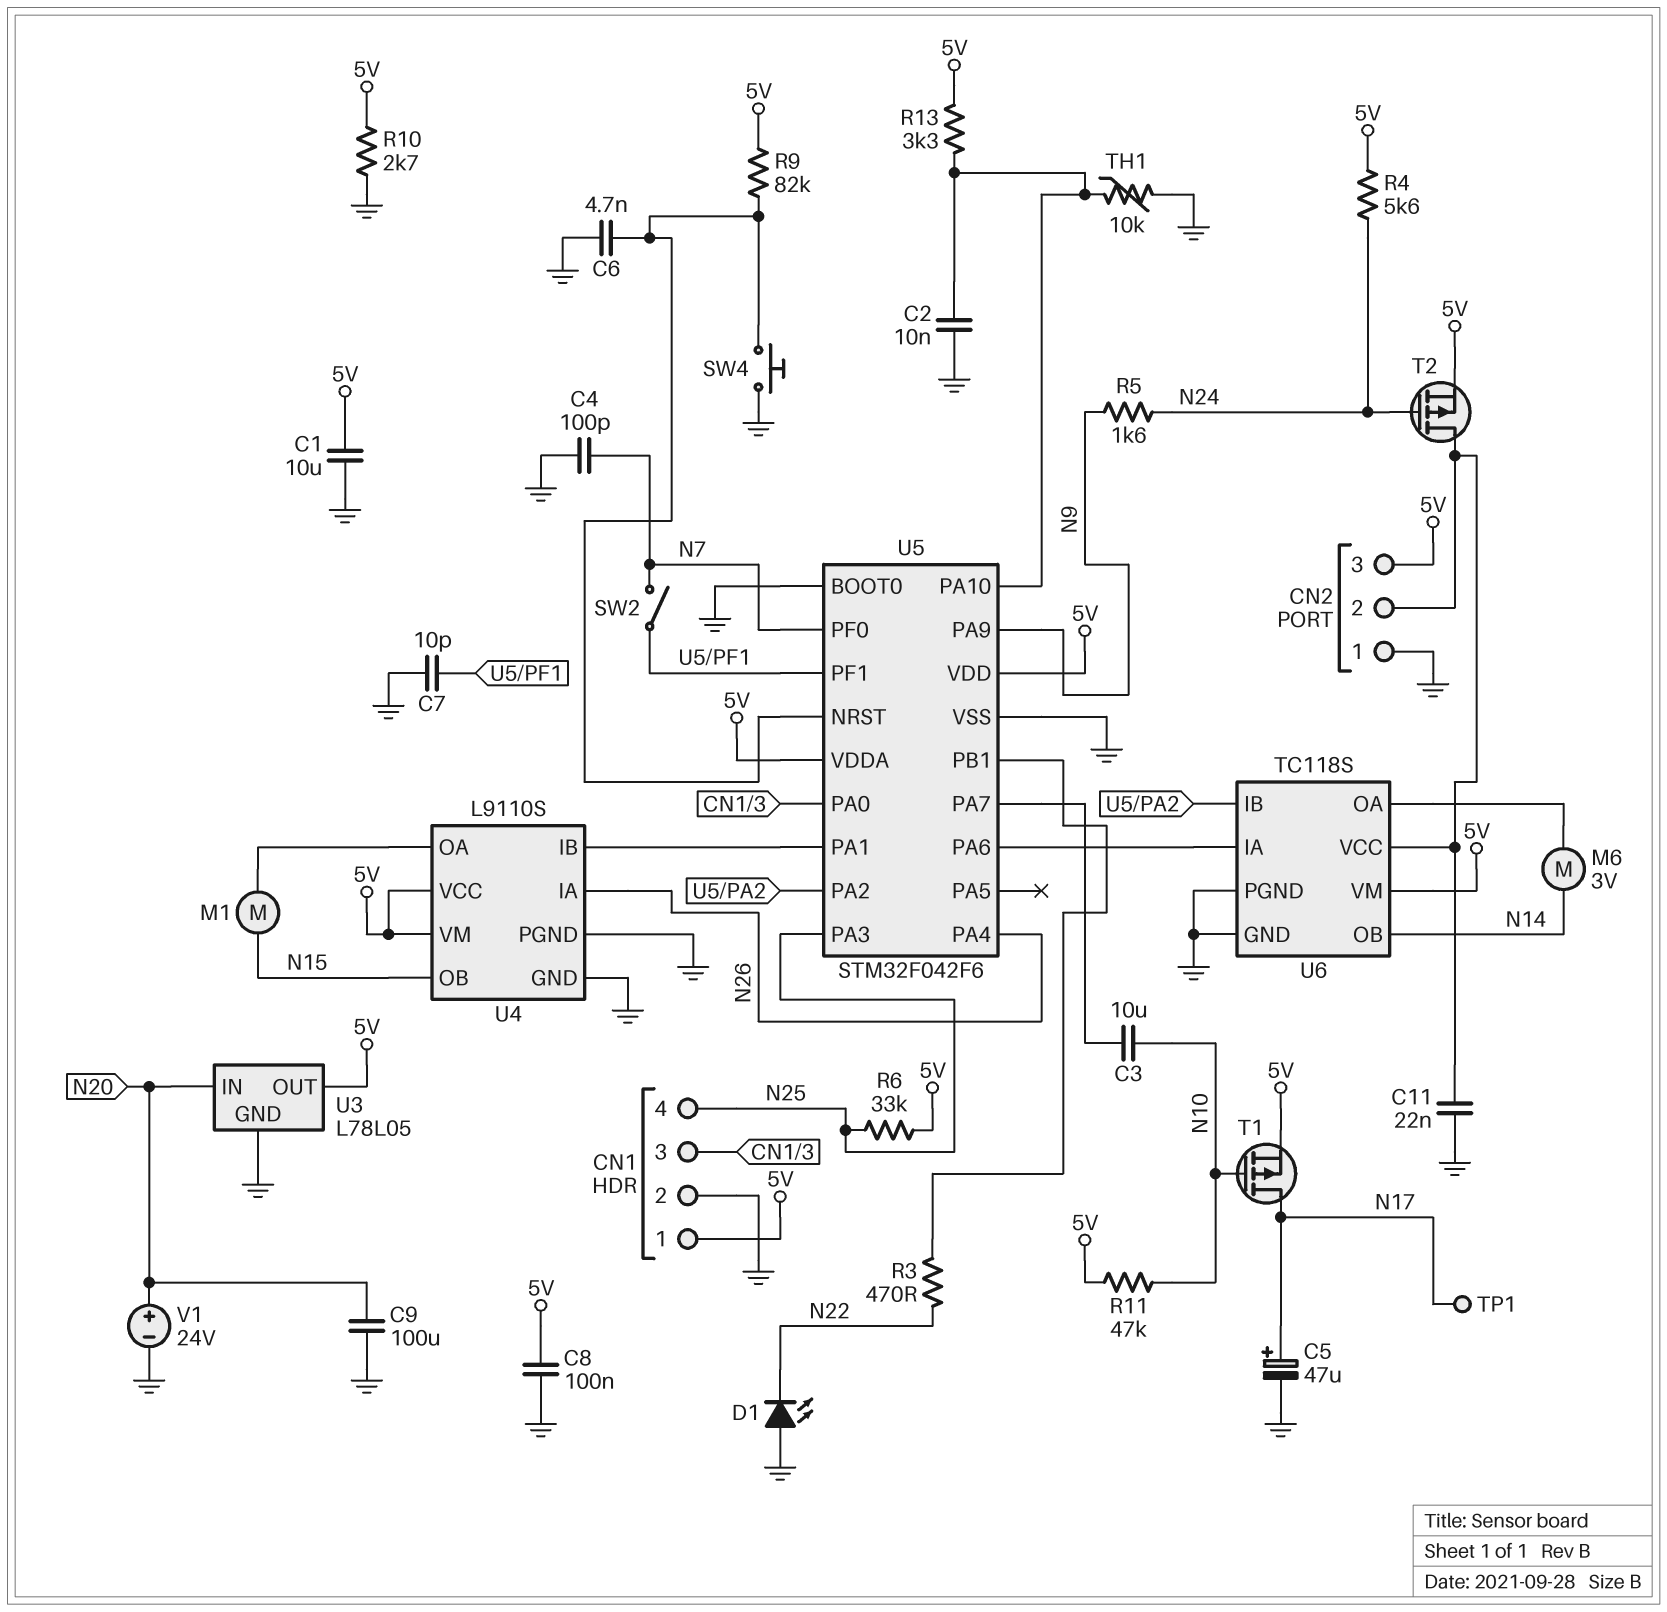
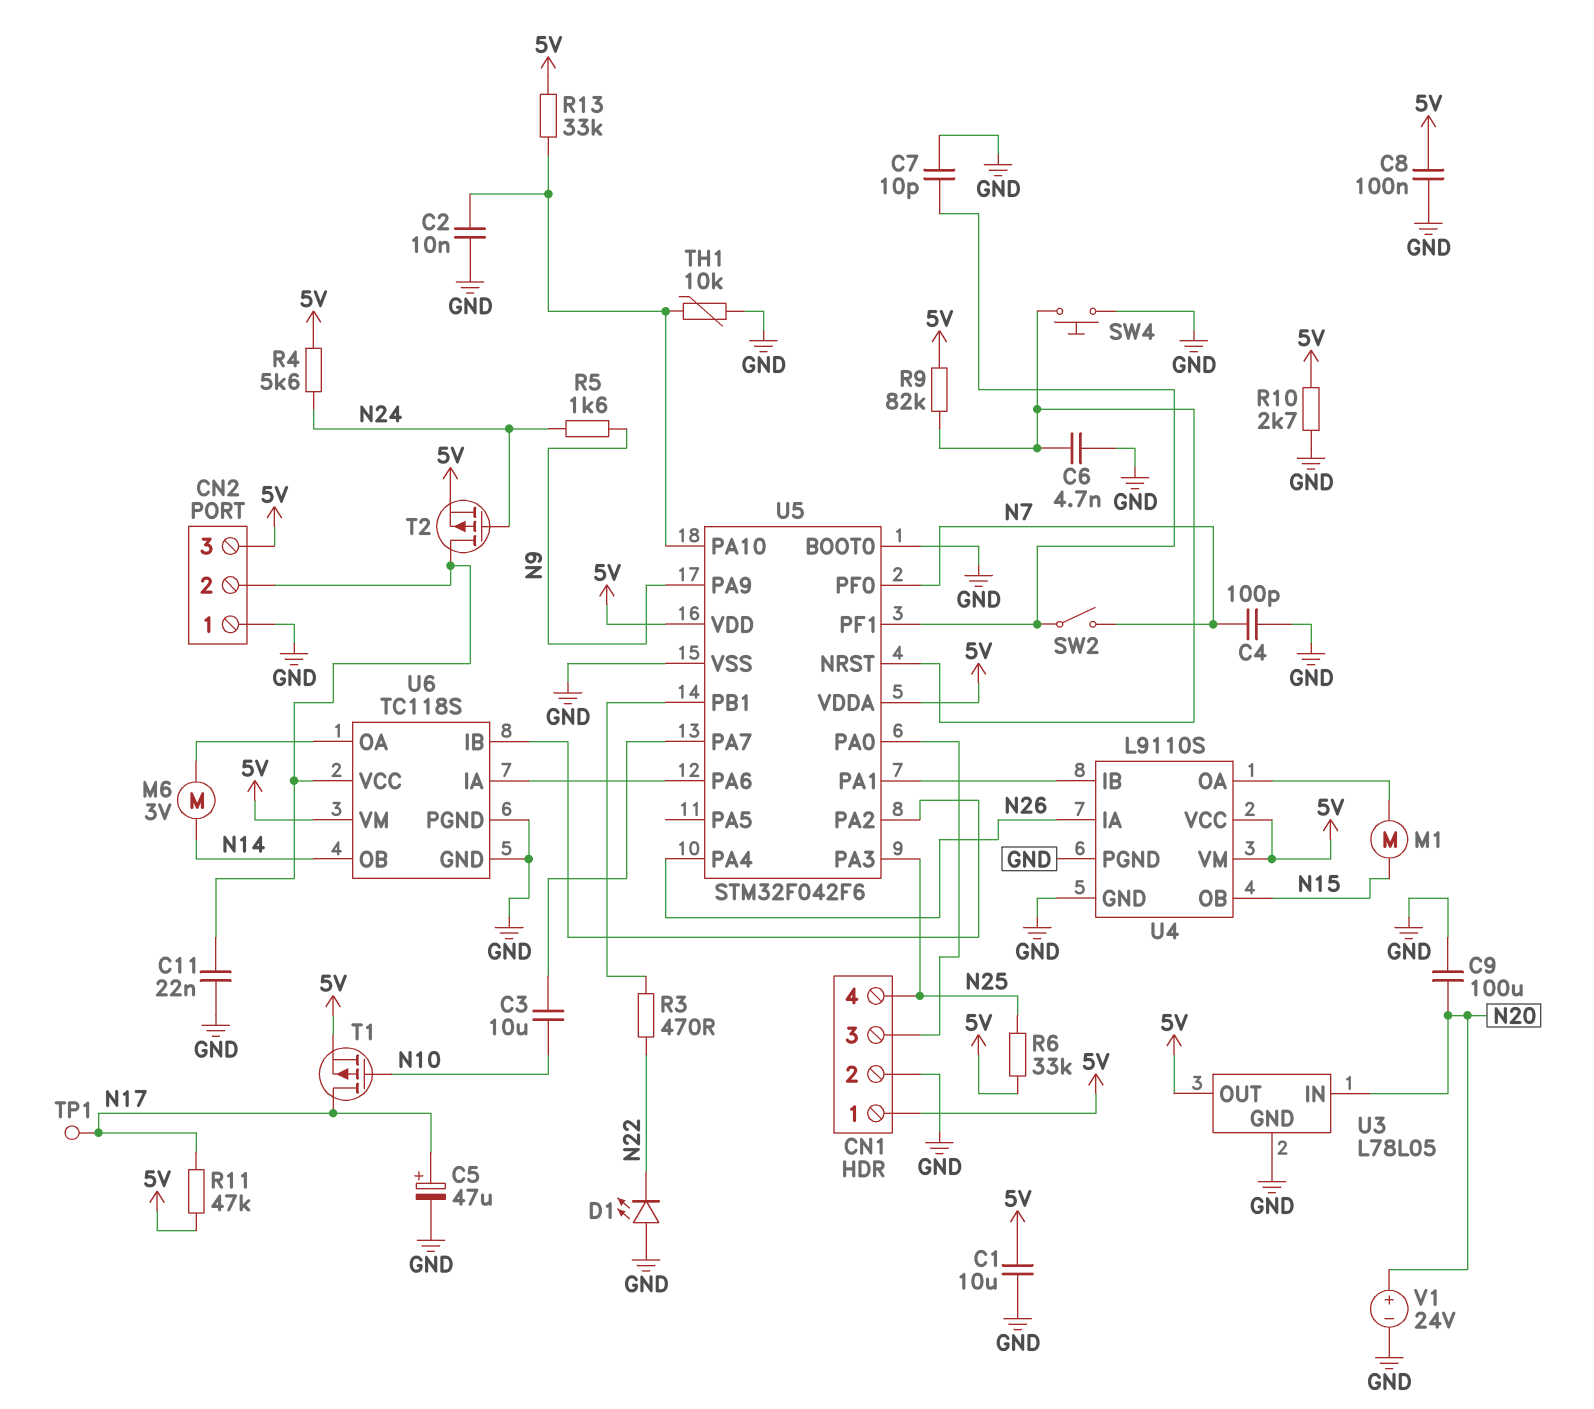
R11: 47k (5V, N10) -> 47k (5V, N17)
R13: 3.3k (5V, U5/PA10) -> 33k (5V, U5/PA10)

